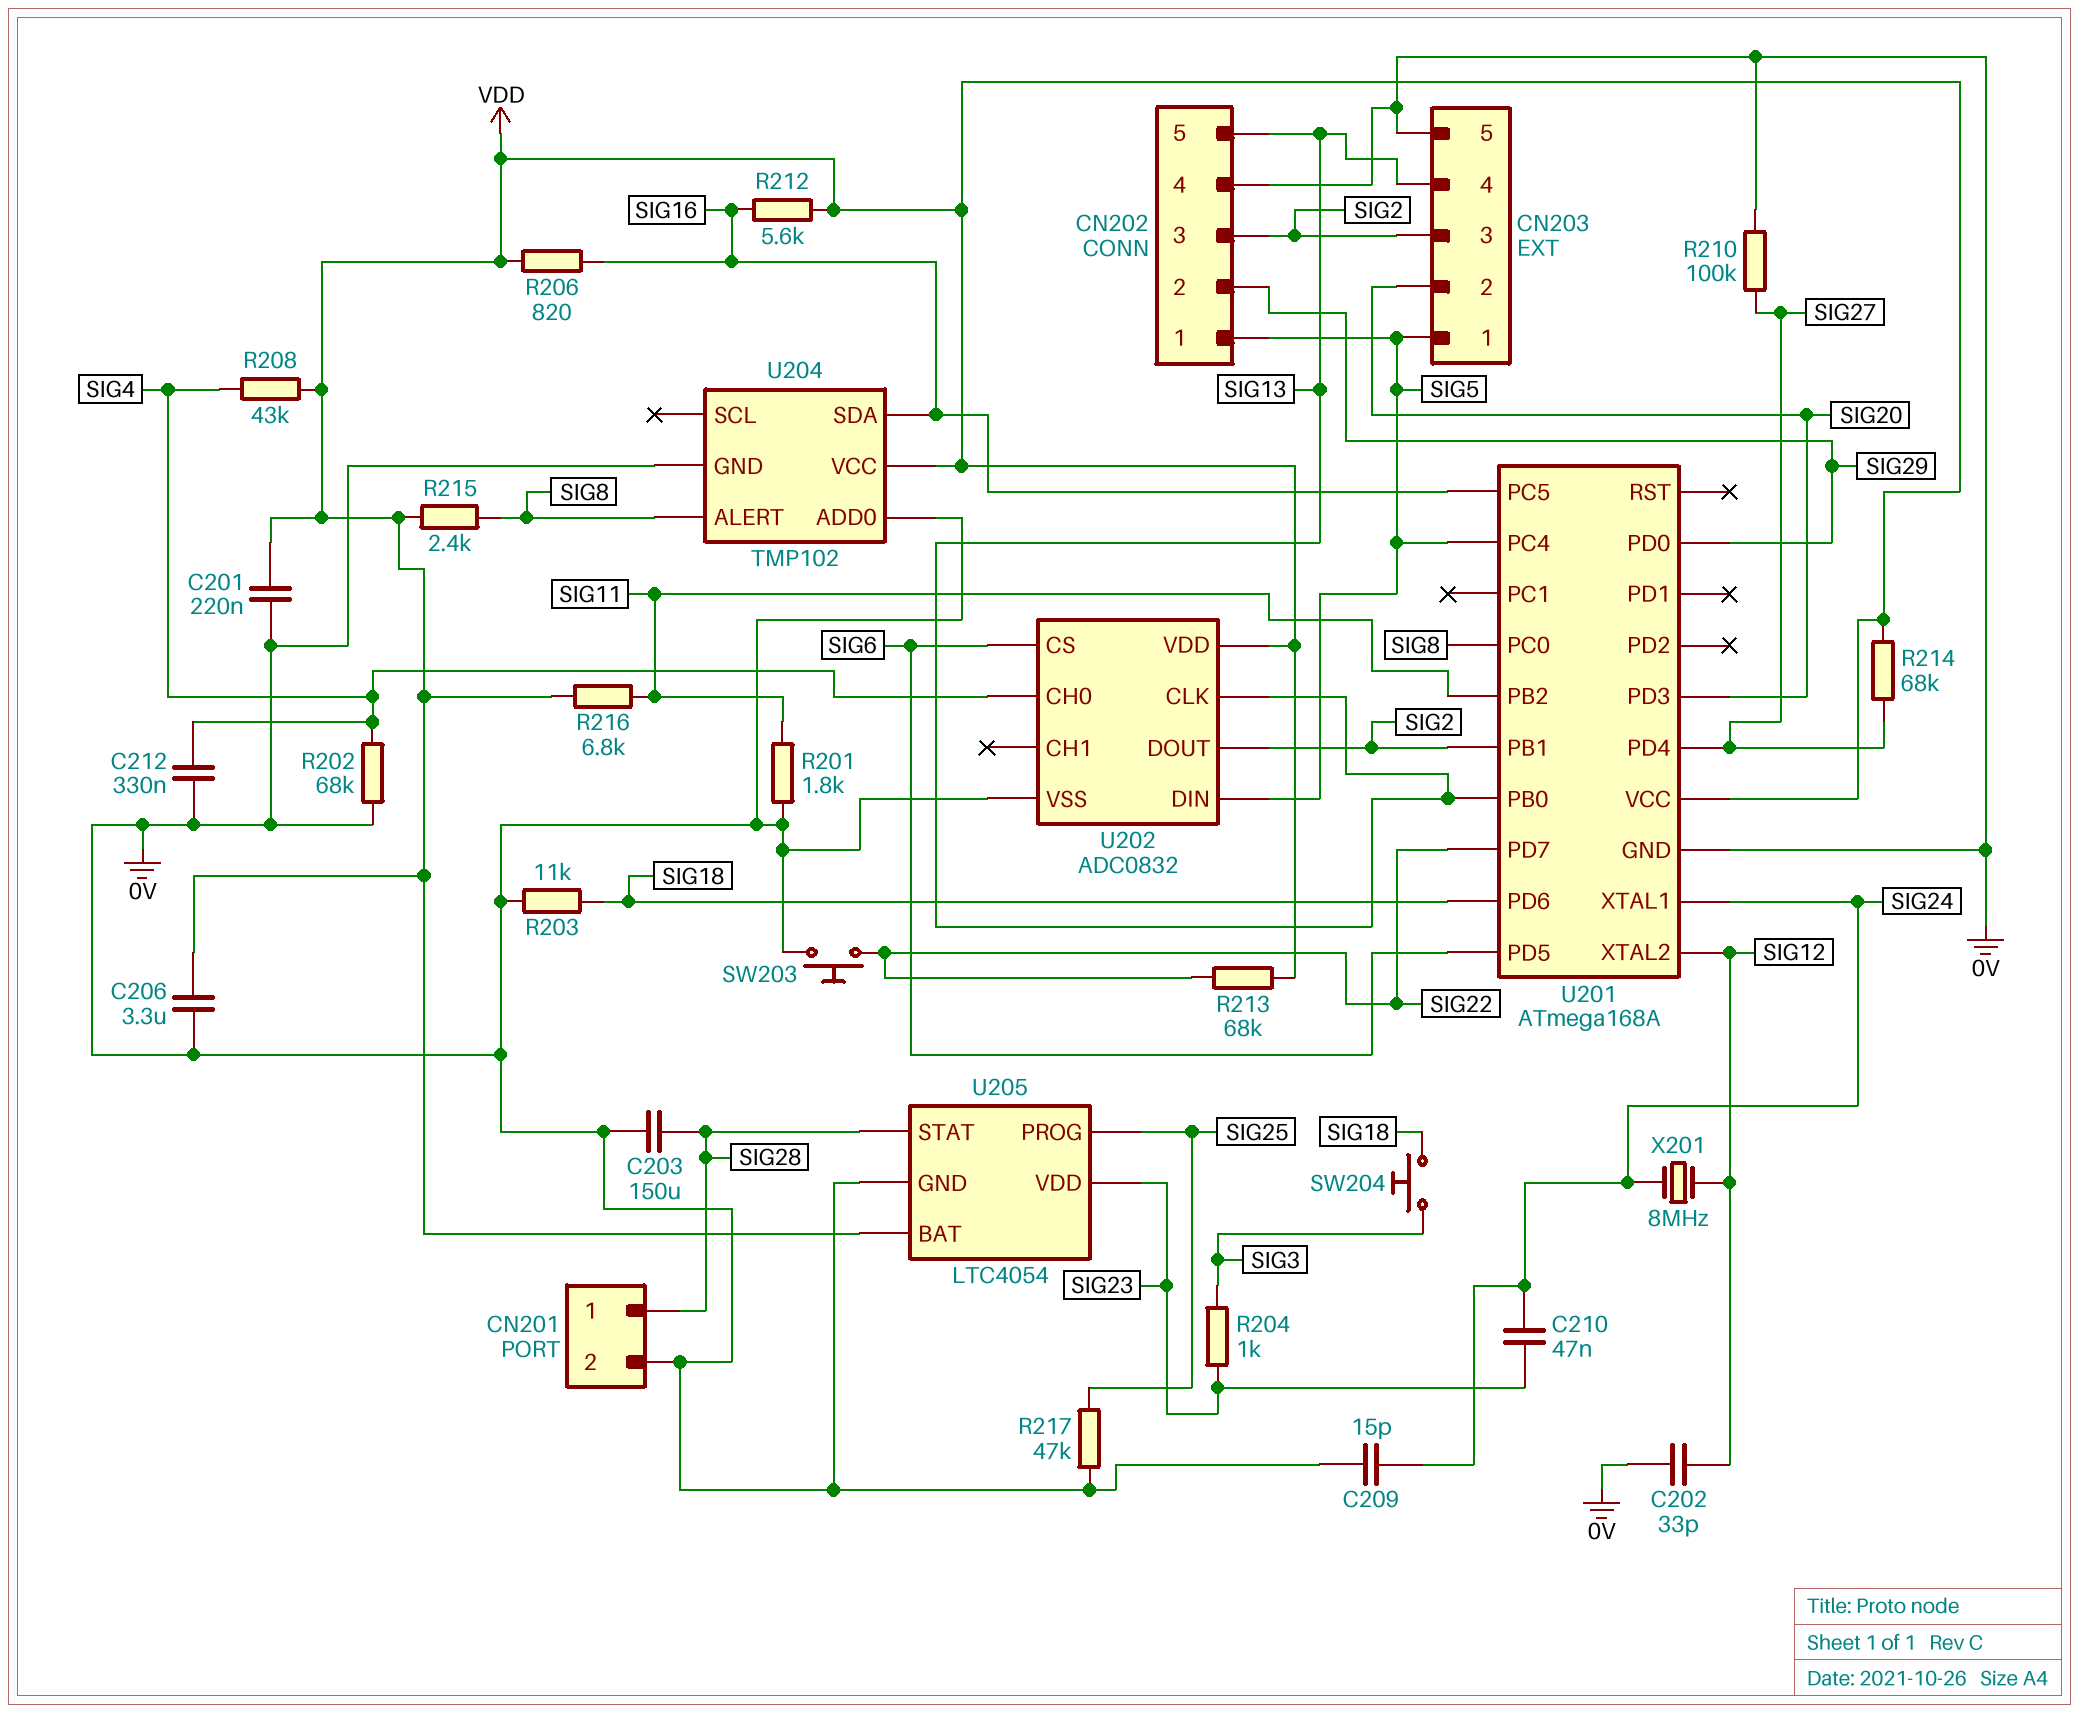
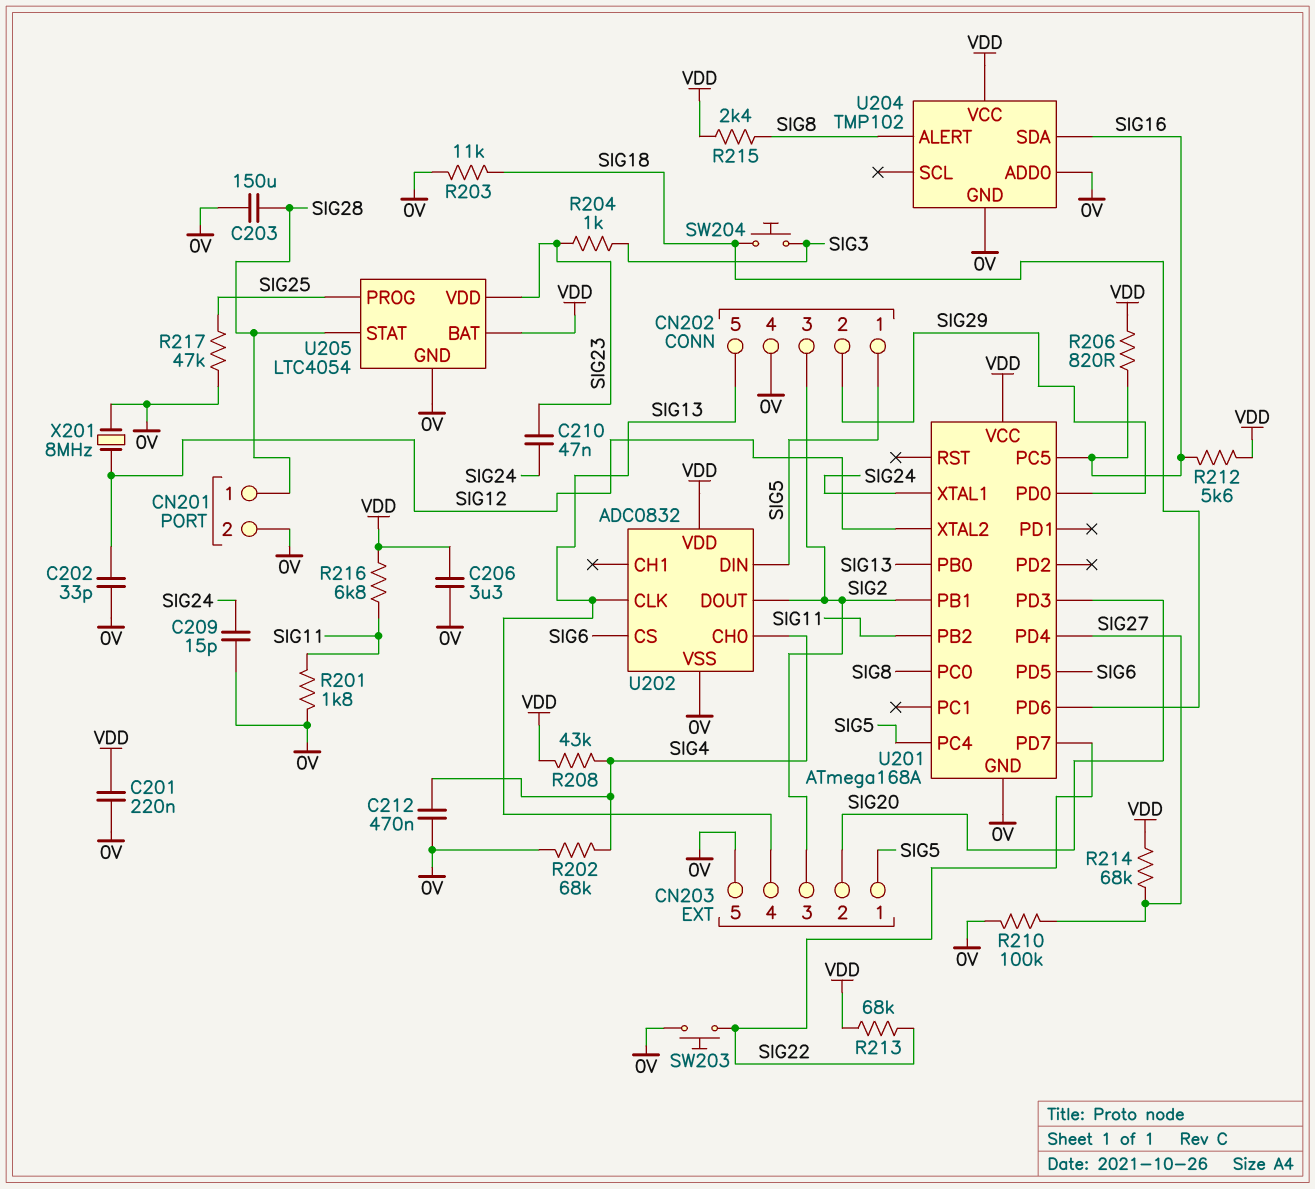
C212: 330nF (0V, SIG4) -> 470nF (0V, SIG4)
X201: 8MHz (SIG12, SIG24) -> 8MHz (0V, SIG12)

